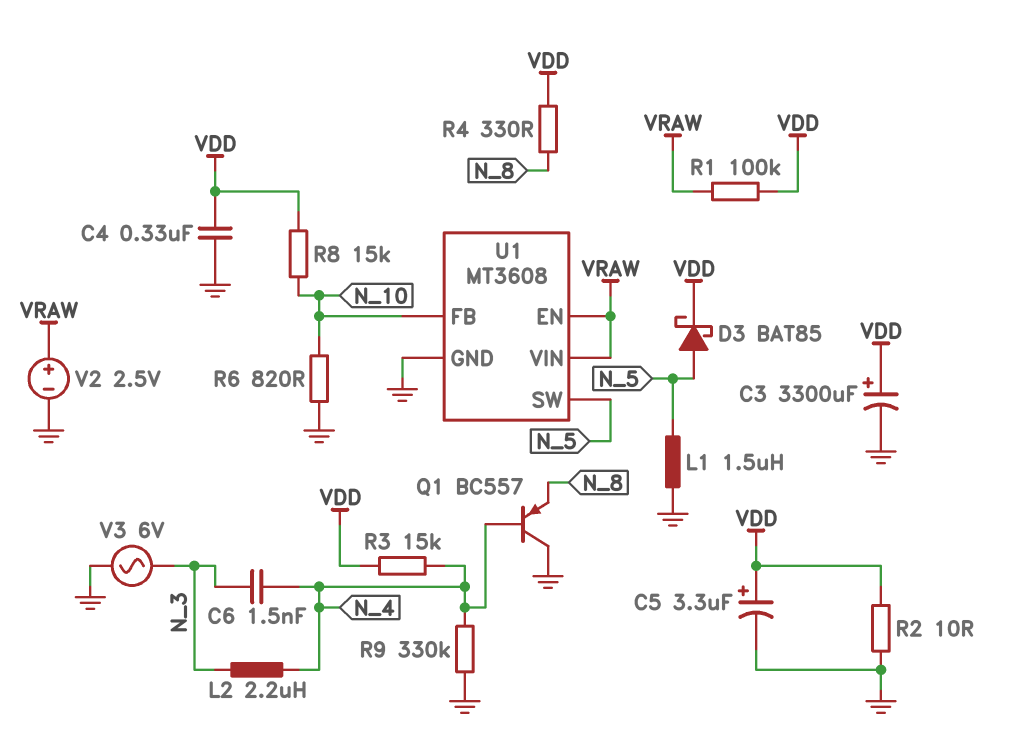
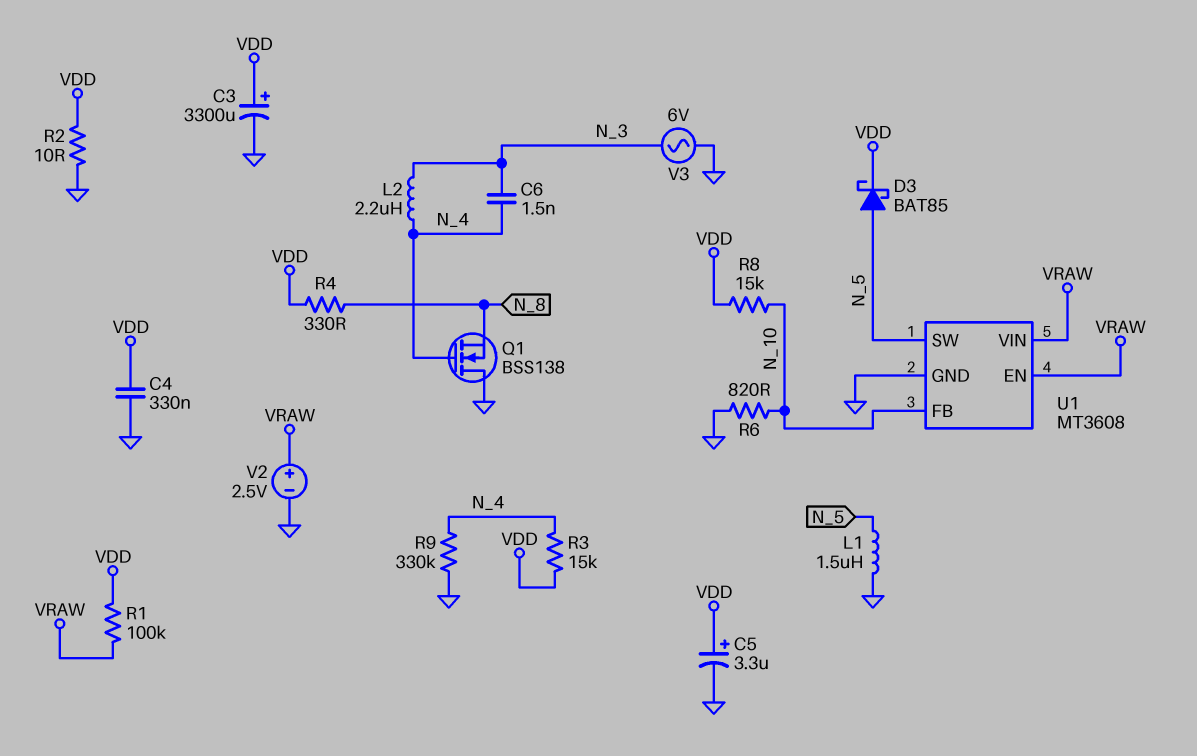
Q1: PNP BC557 (B N_4, C GND, E N_8) -> NMOS BSS138 (G N_4, D GND, S N_8)

